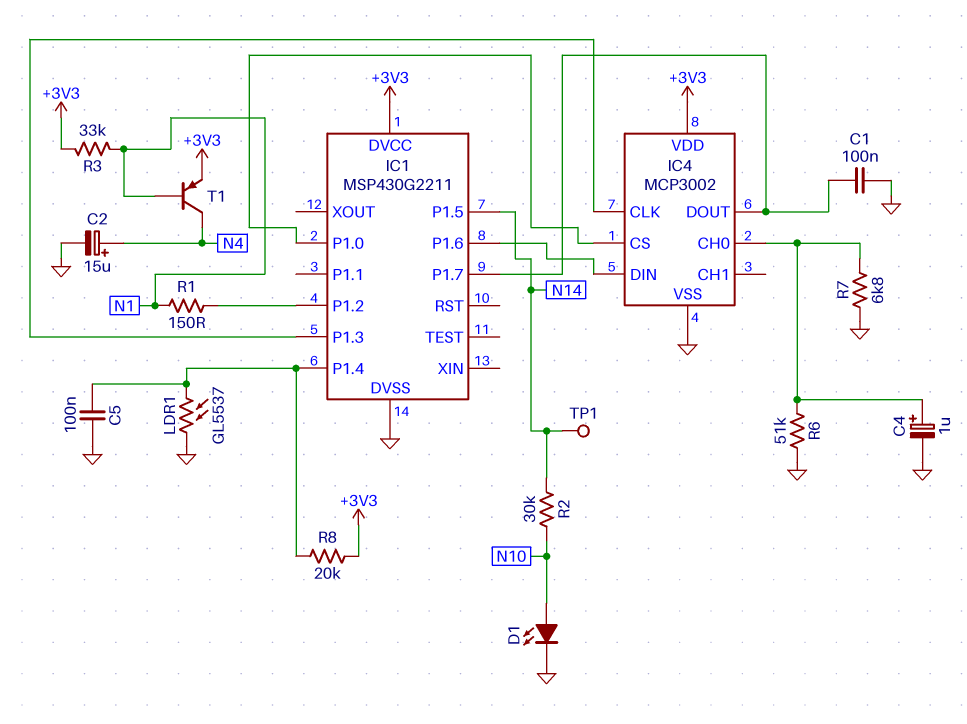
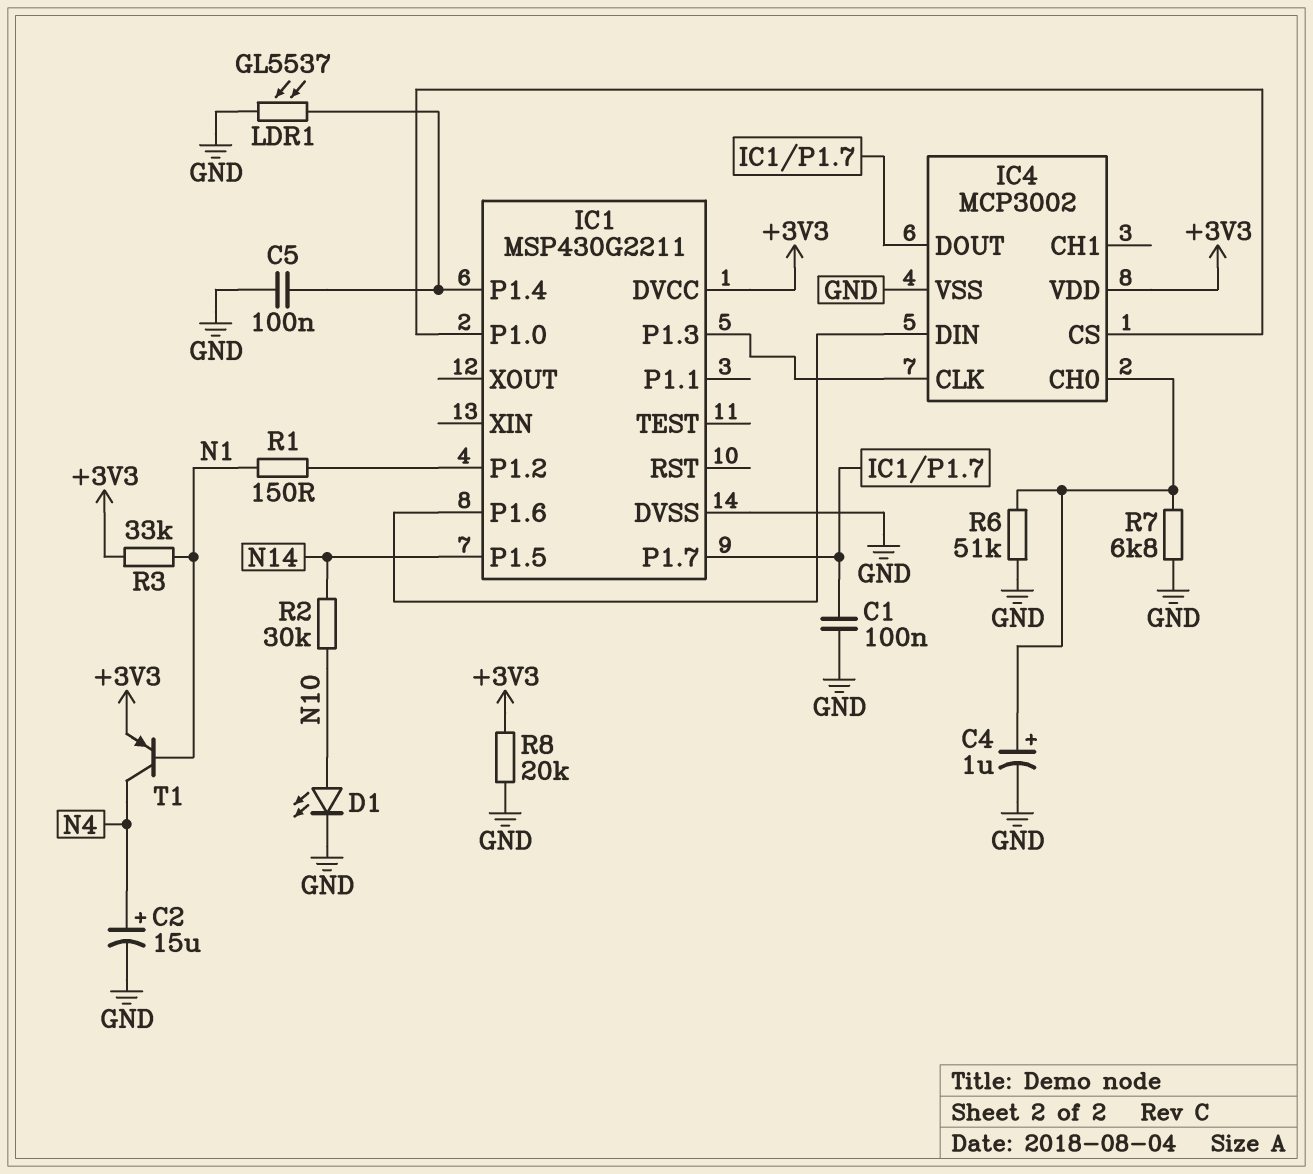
R8: 20k (+3V3, IC1/P1.4) -> 20k (+3V3, GND)
TP1: test point (N14) -> none

